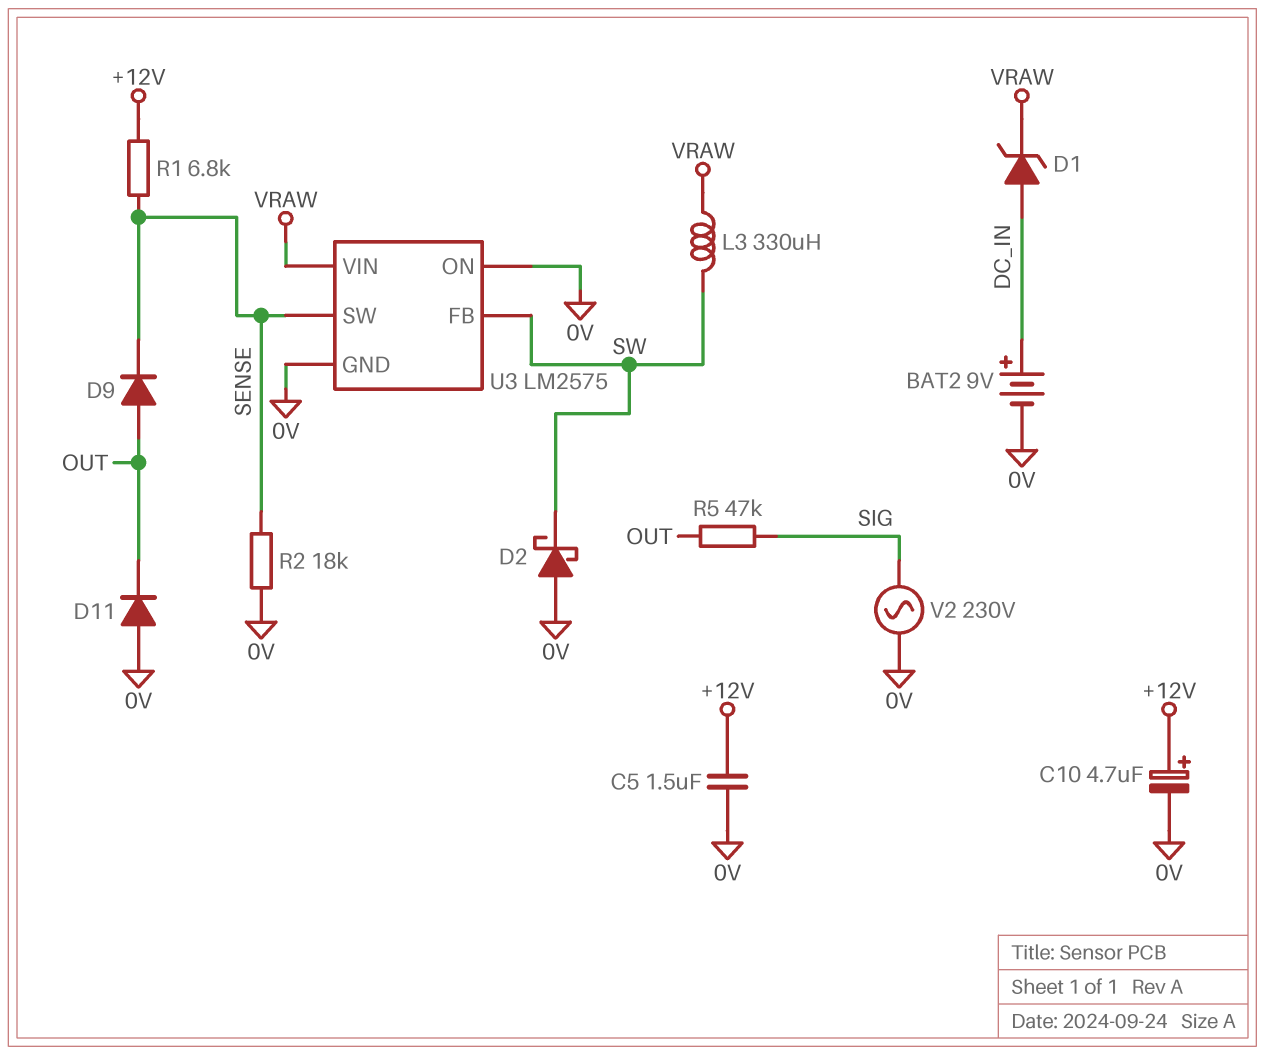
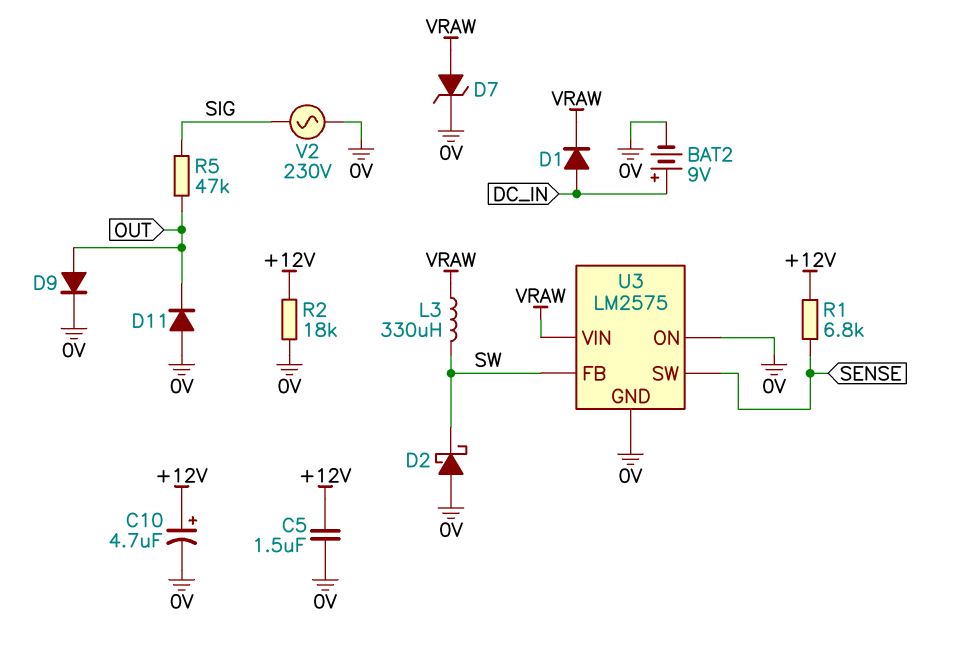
D1: zener (A DC_IN, K VRAW) -> diode (A DC_IN, K VRAW)
D7: none -> zener (A VRAW, K 0V)
D9: diode (A OUT, K SENSE) -> diode (A OUT, K 0V)
R2: 18k (0V, SENSE) -> 18k (+12V, 0V)

